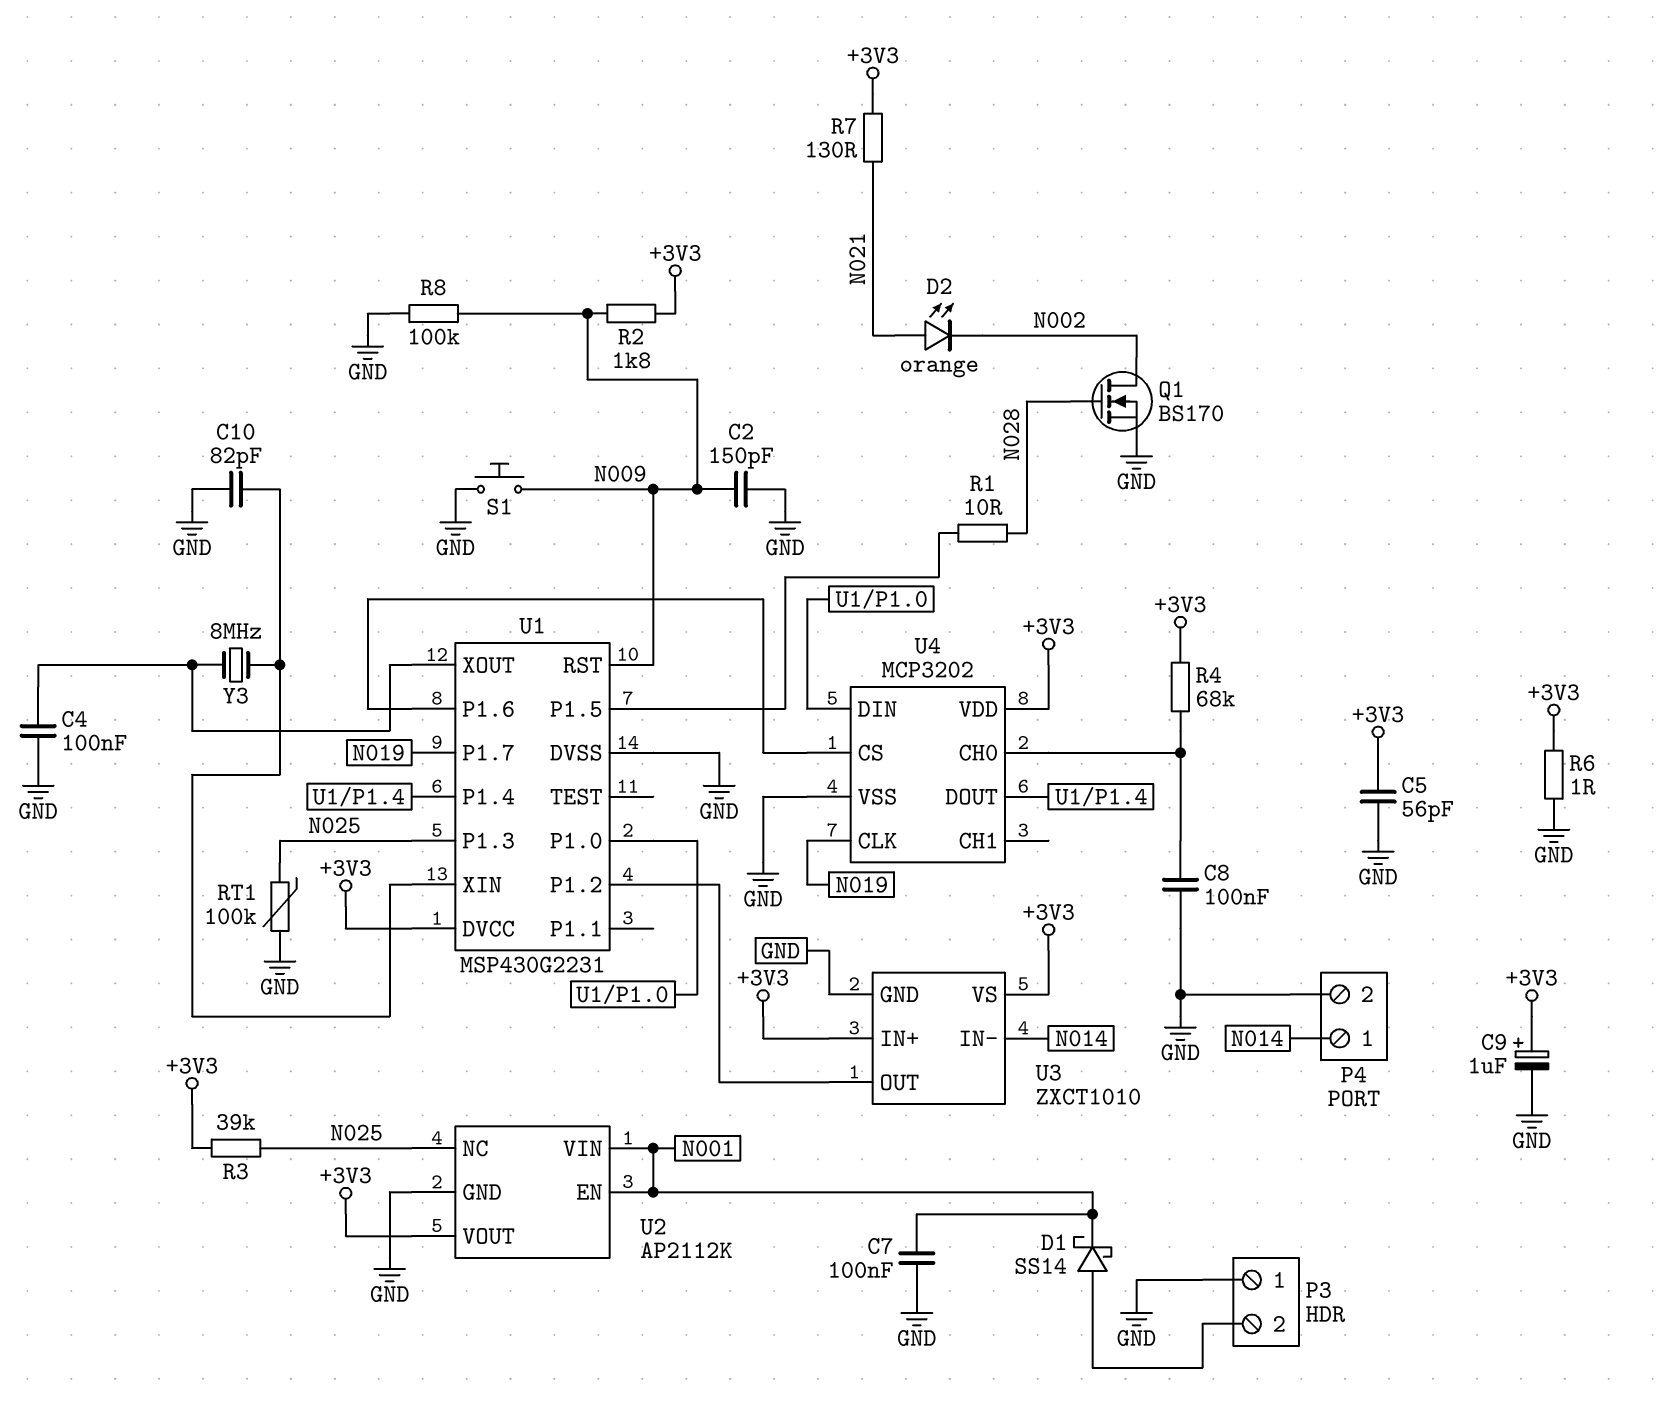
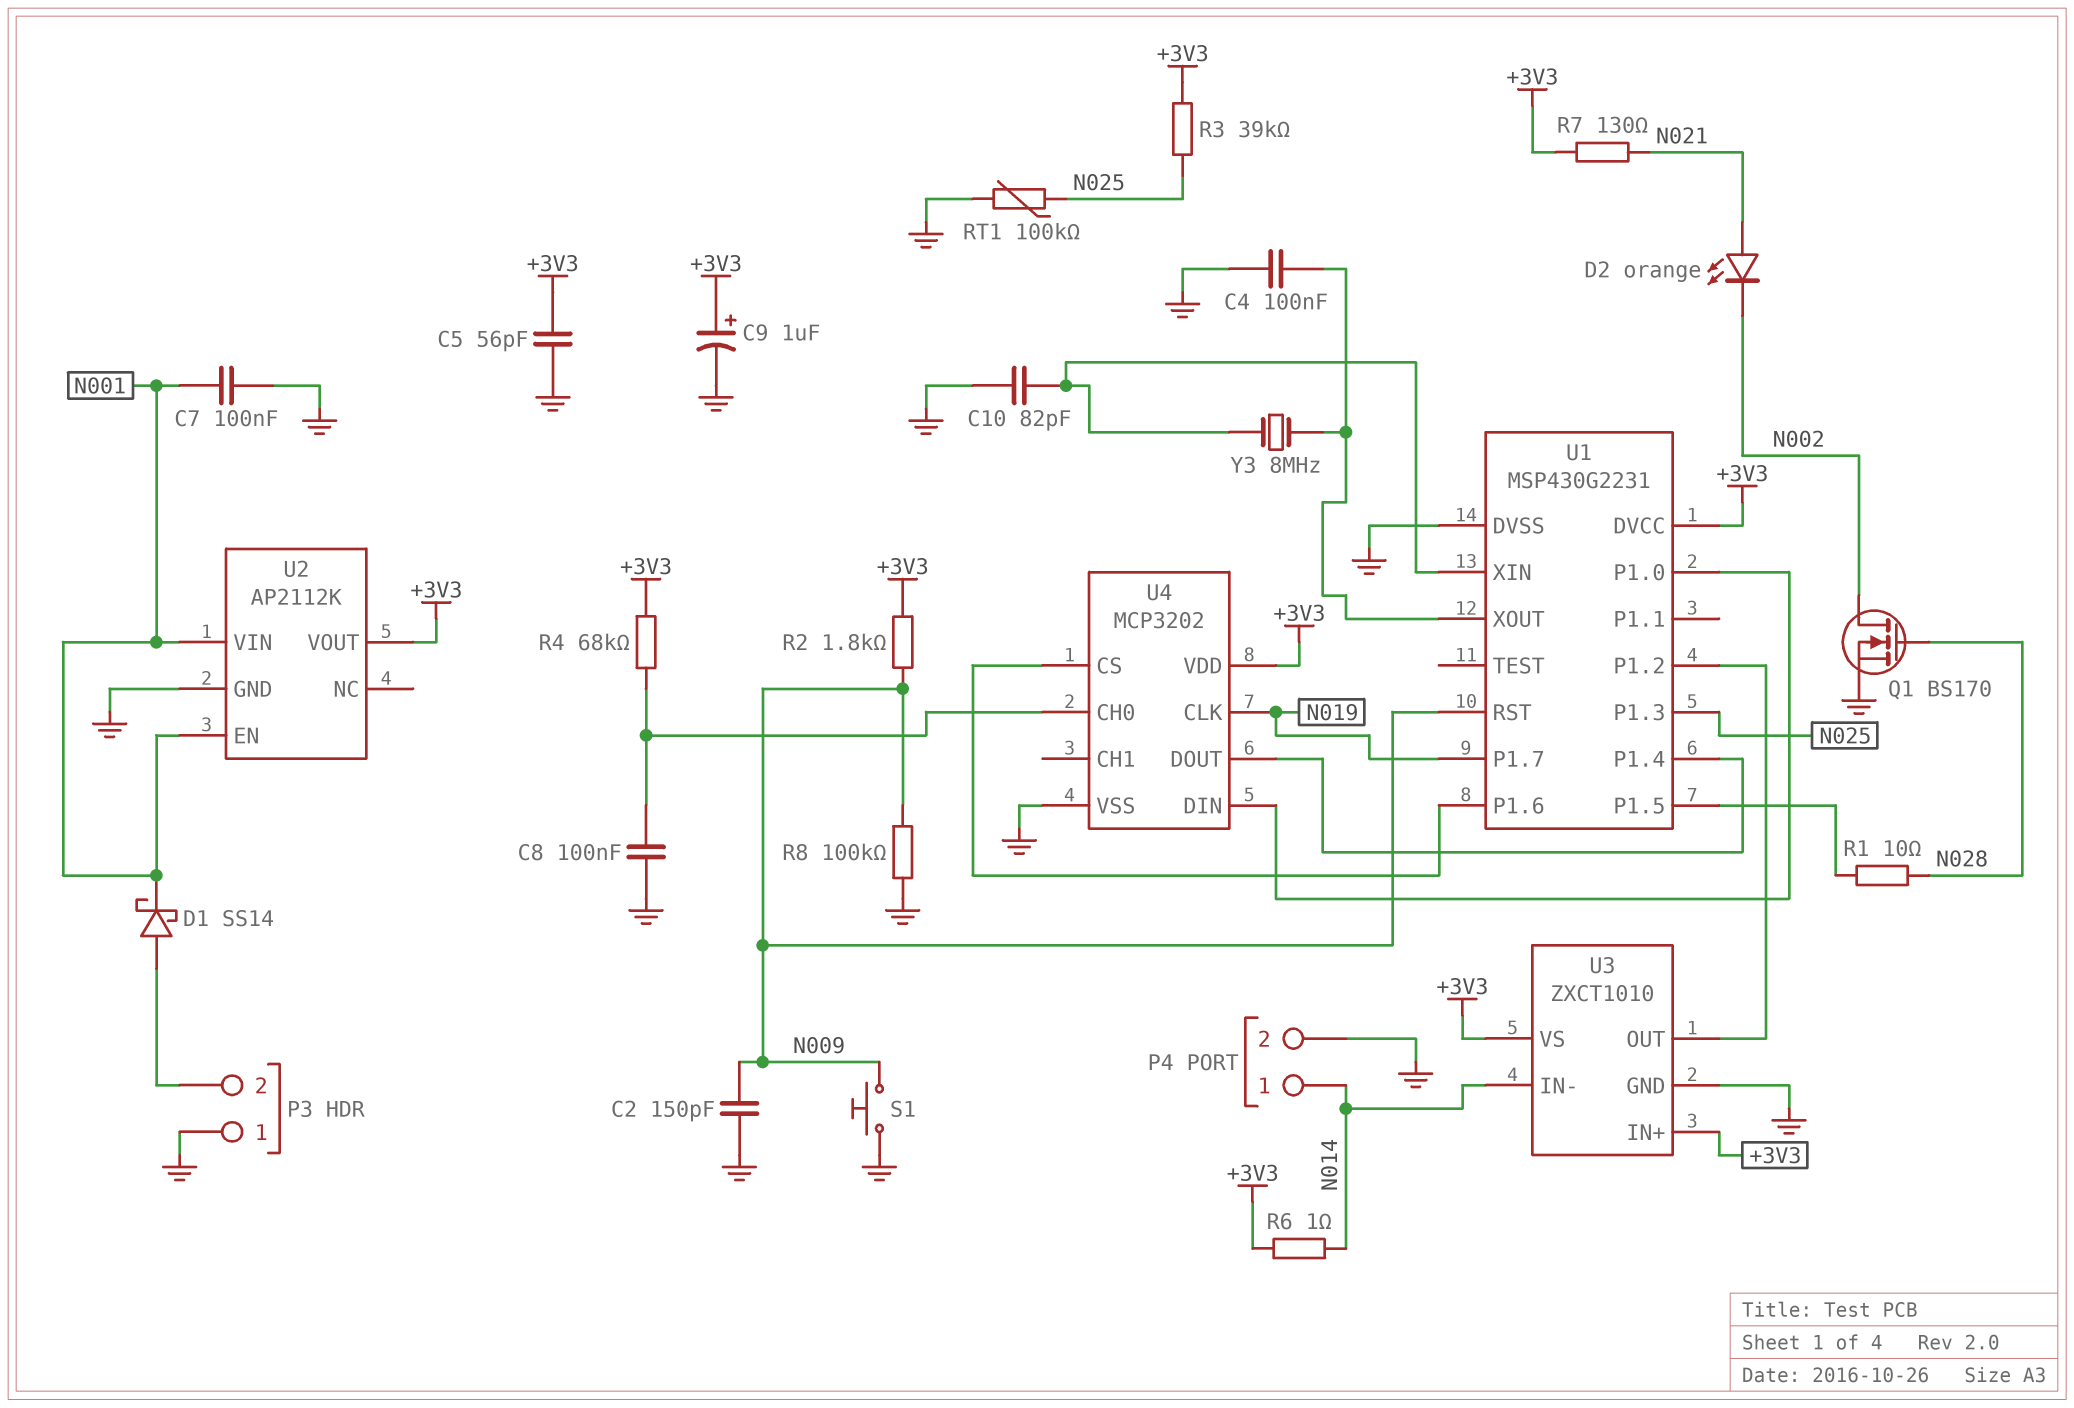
R6: 1 (+3V3, GND) -> 1 (+3V3, N014)
U2 pin NC: N025 -> none

